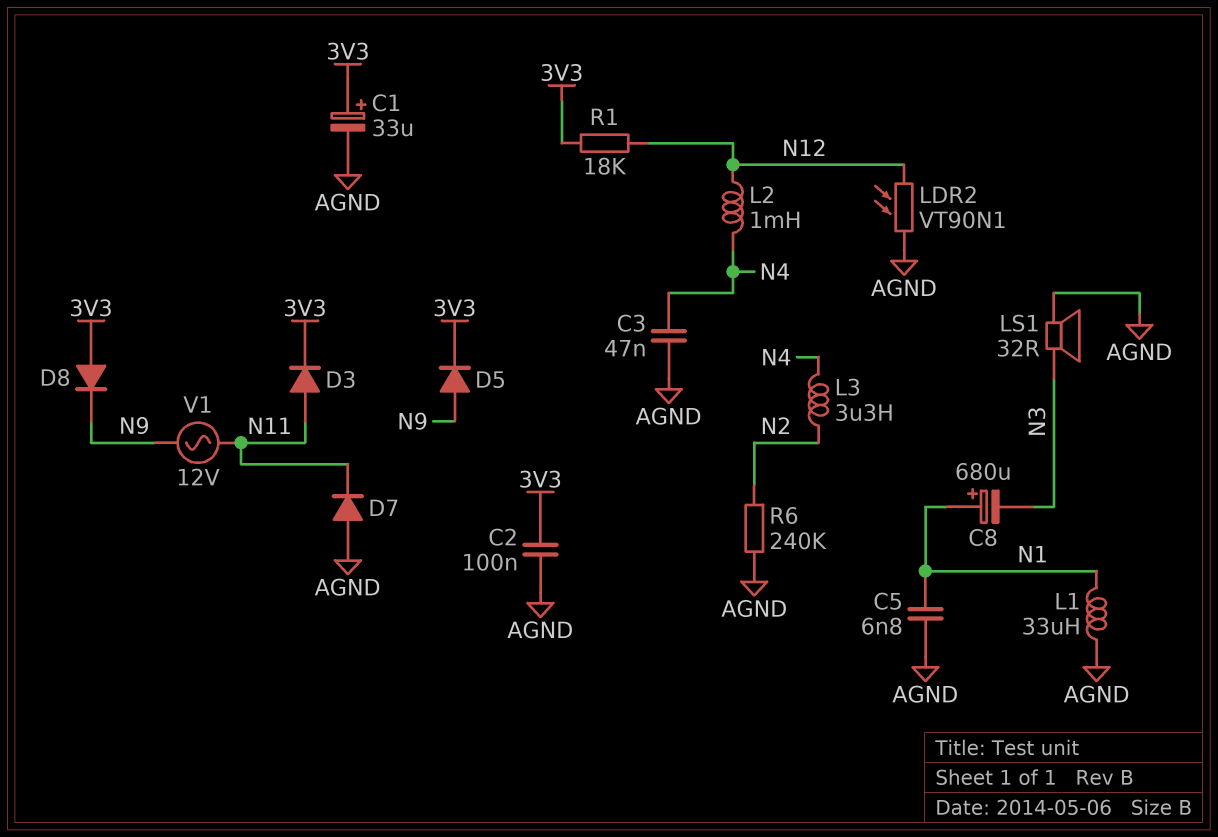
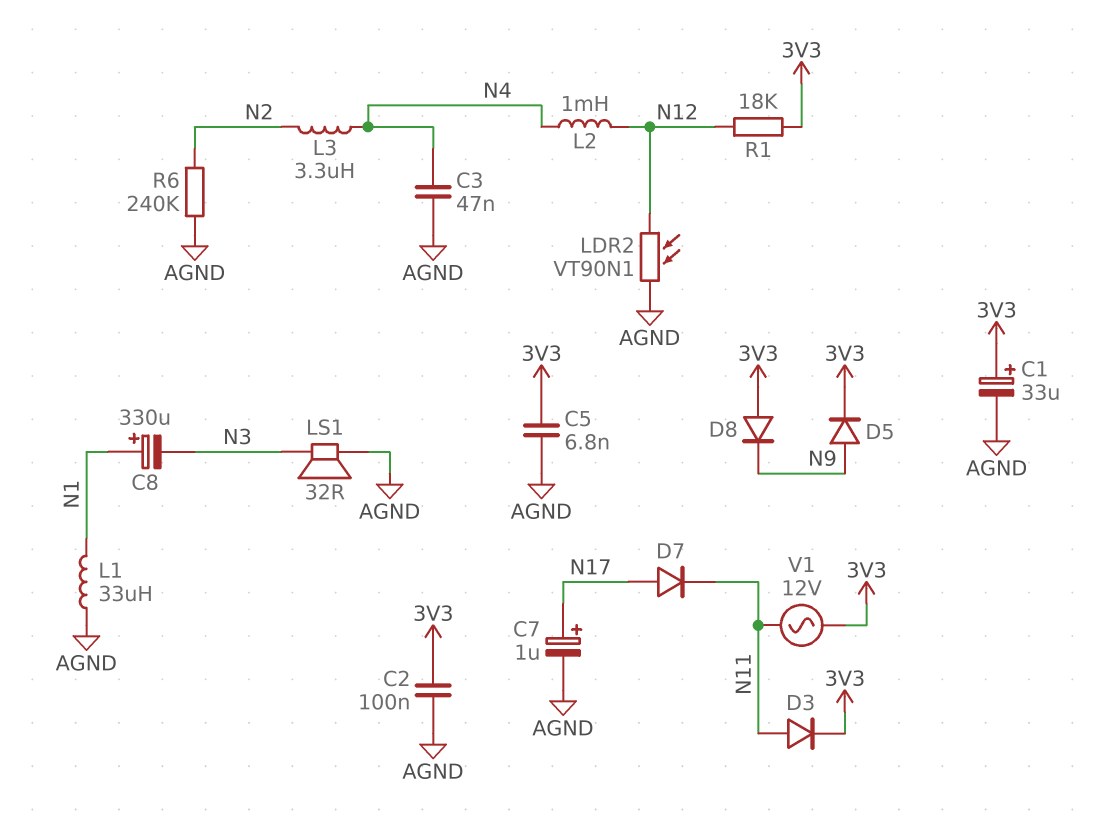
C5: 6.8nF (AGND, N1) -> 6.8nF (3V3, AGND)
C7: none -> 1uF (plus N17, minus AGND)
C8: 680uF (plus N1, minus N3) -> 330uF (plus N1, minus N3)
D7: diode (A AGND, K N11) -> diode (A N17, K N11)
V1: AC 12V (N9, N11) -> AC 12V (3V3, N11)

